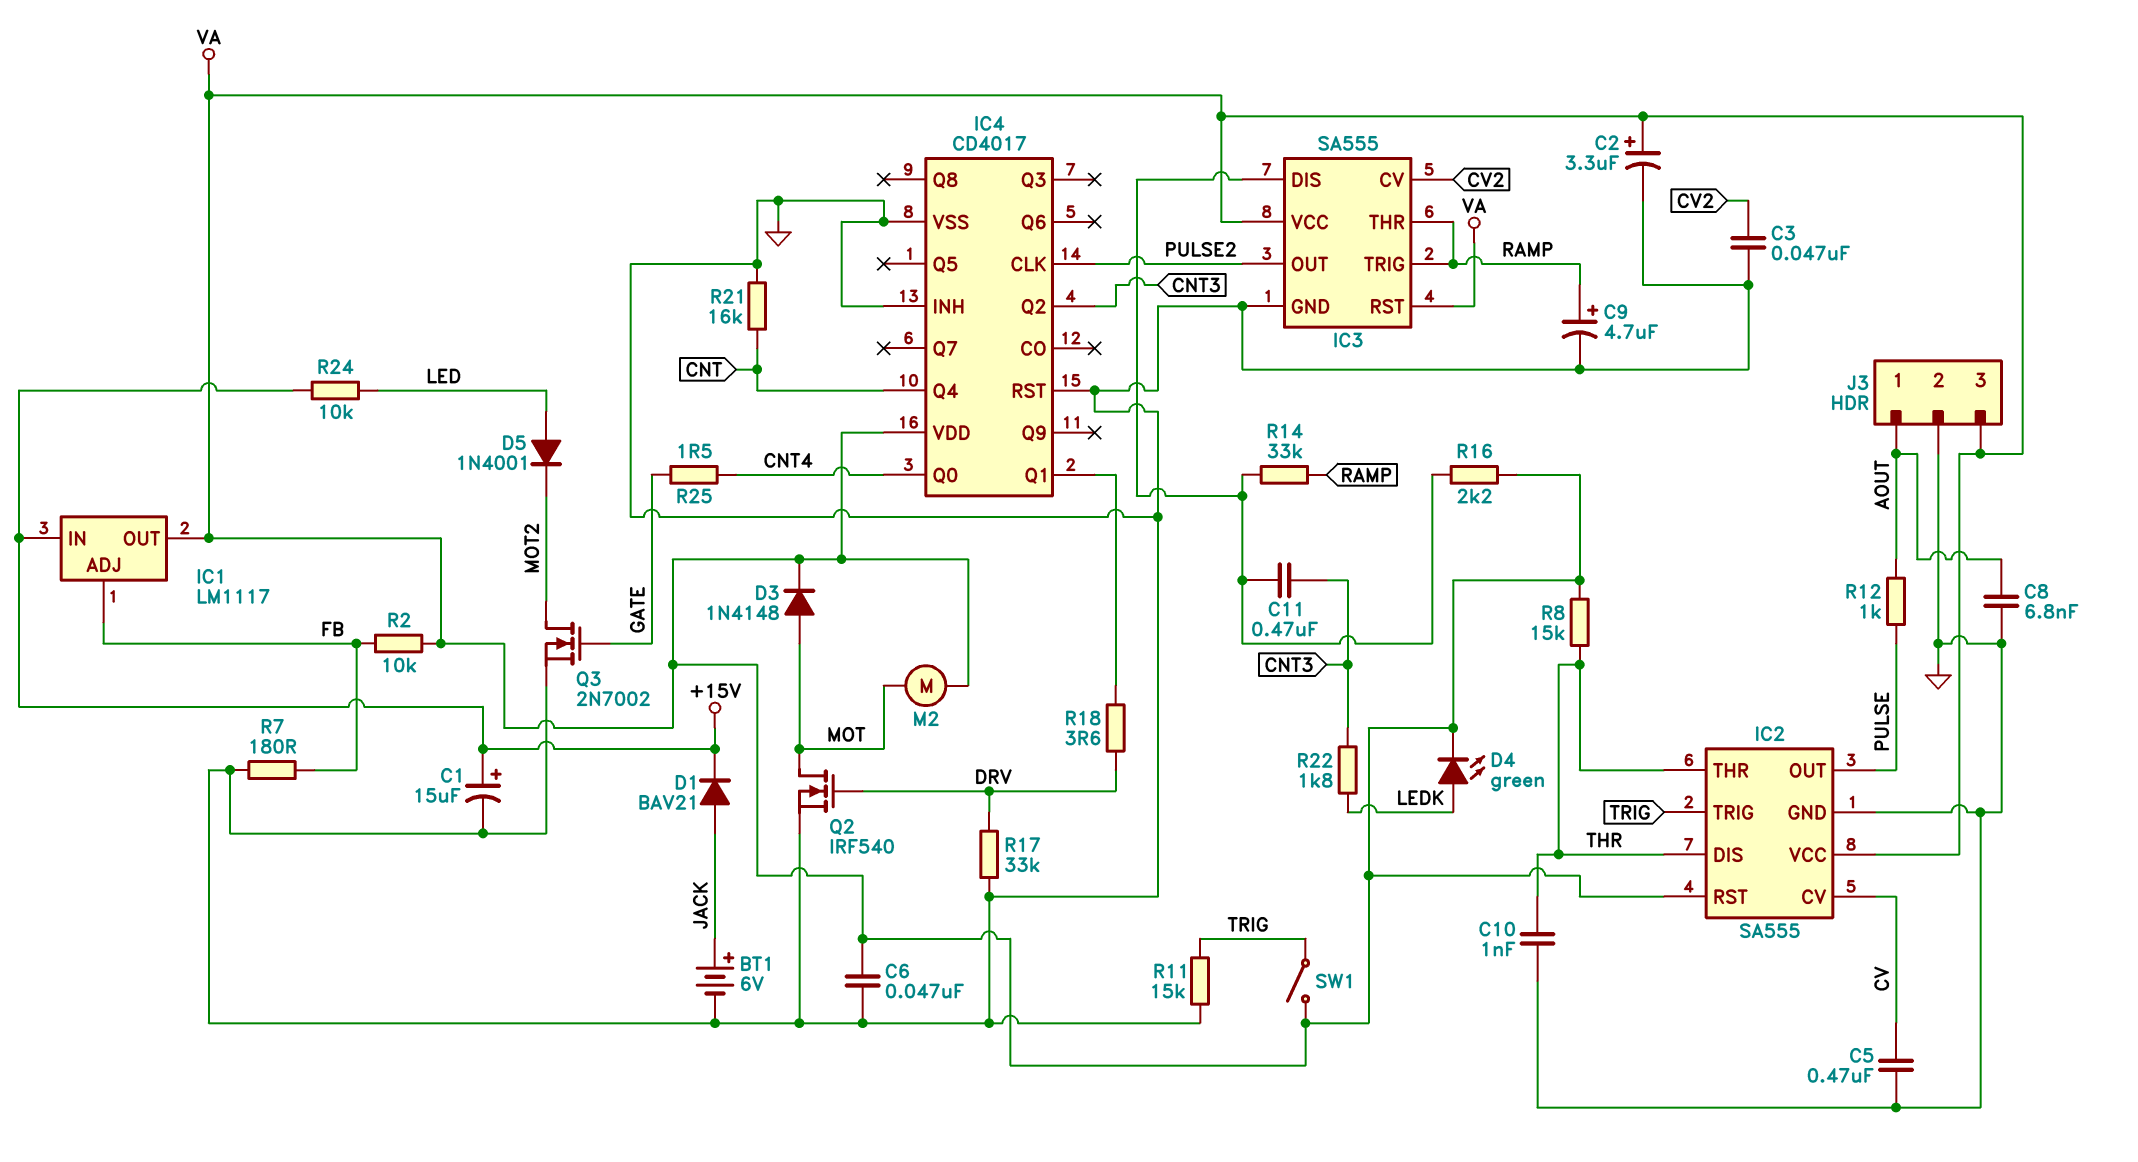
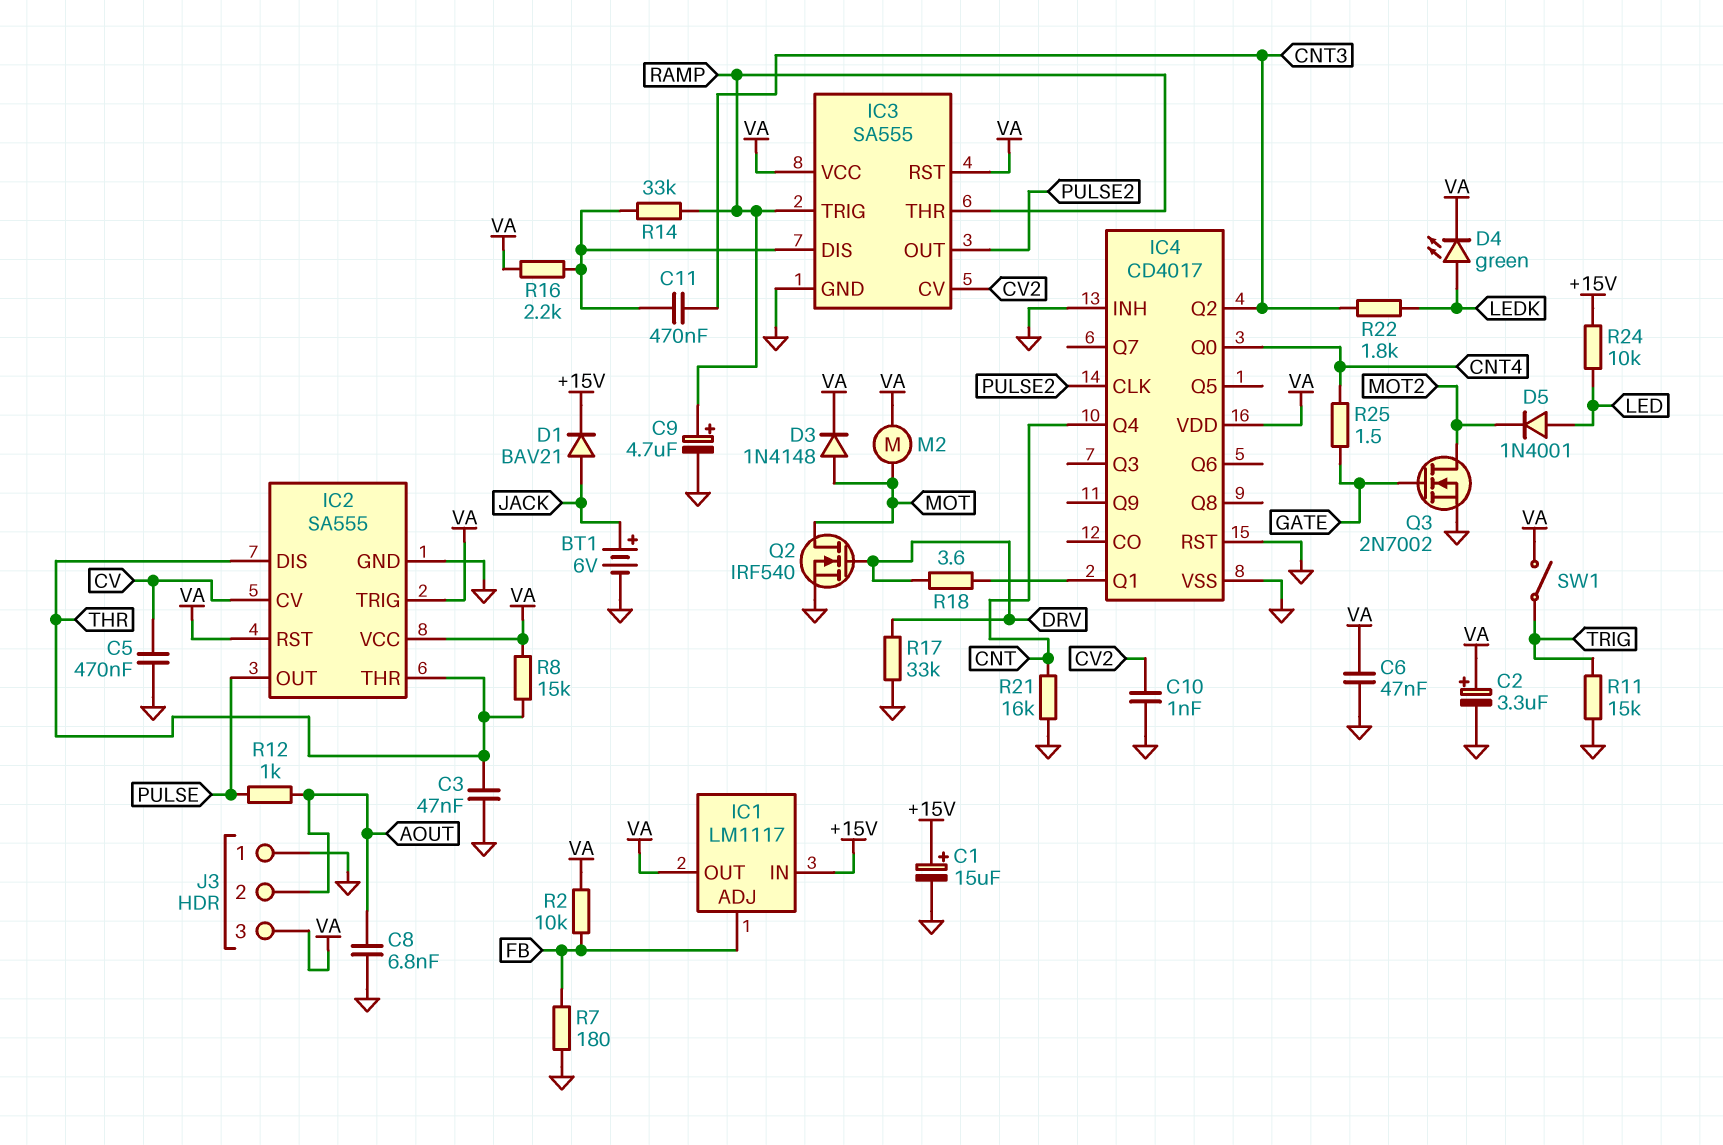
C3: 47nF (CV2, GND) -> 47nF (GND, THR)
C10: 1nF (GND, THR) -> 1nF (CV2, GND)
IC2 pin TRIG: TRIG -> VA
J3 pin 1: AOUT -> GND
J3 pin 2: GND -> AOUT

